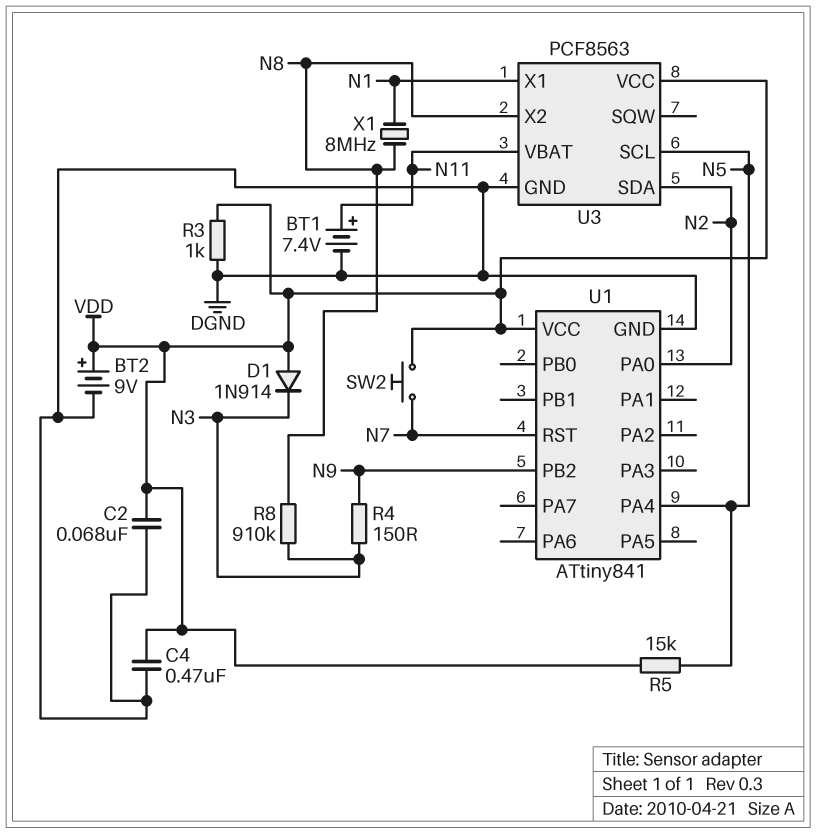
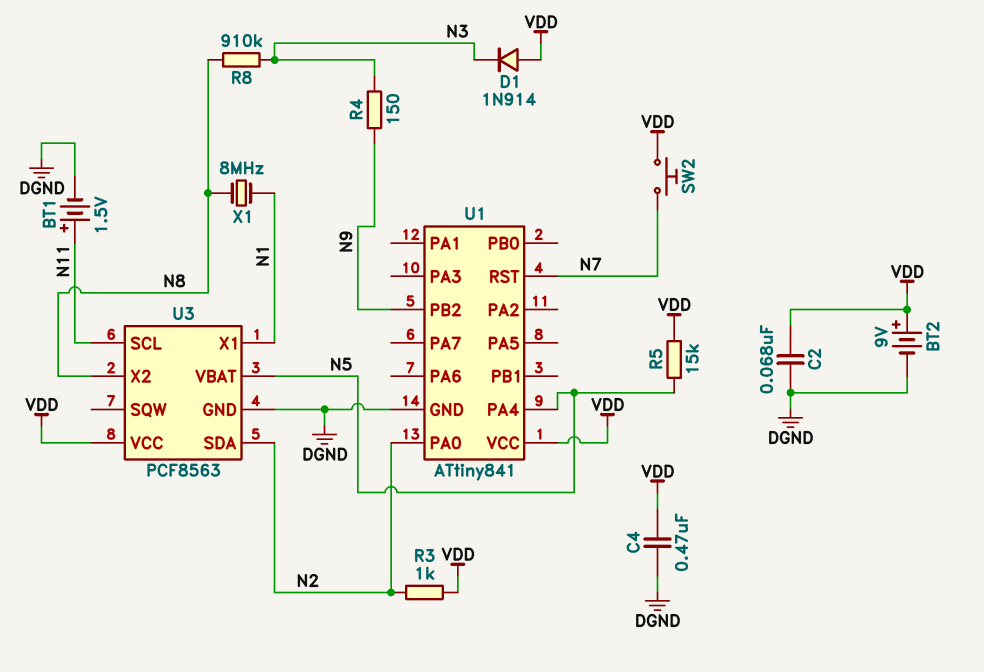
BT1: 7.4V (plus N11, minus DGND) -> 1.5V (plus N11, minus DGND)
R3: 1k (DGND, VDD) -> 1k (N2, VDD)
U3 pin SCL: N5 -> N11
U3 pin VBAT: N11 -> N5

